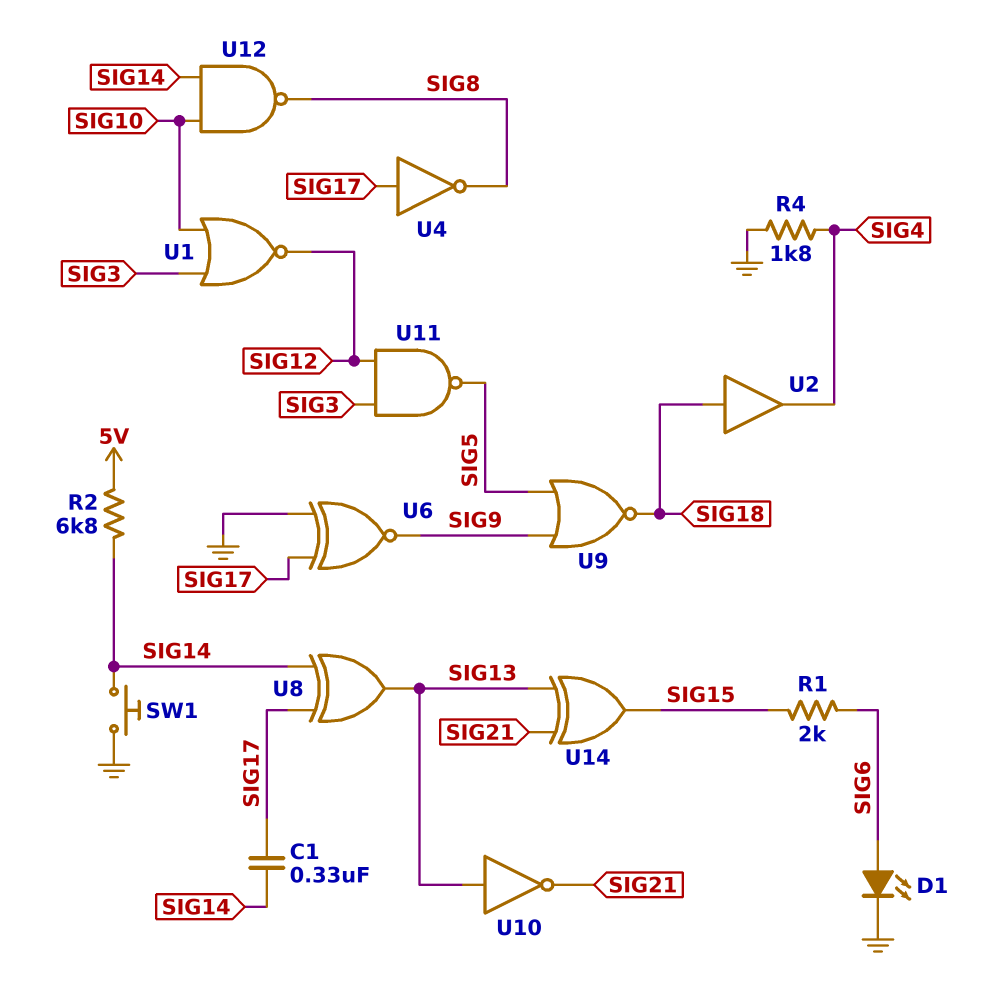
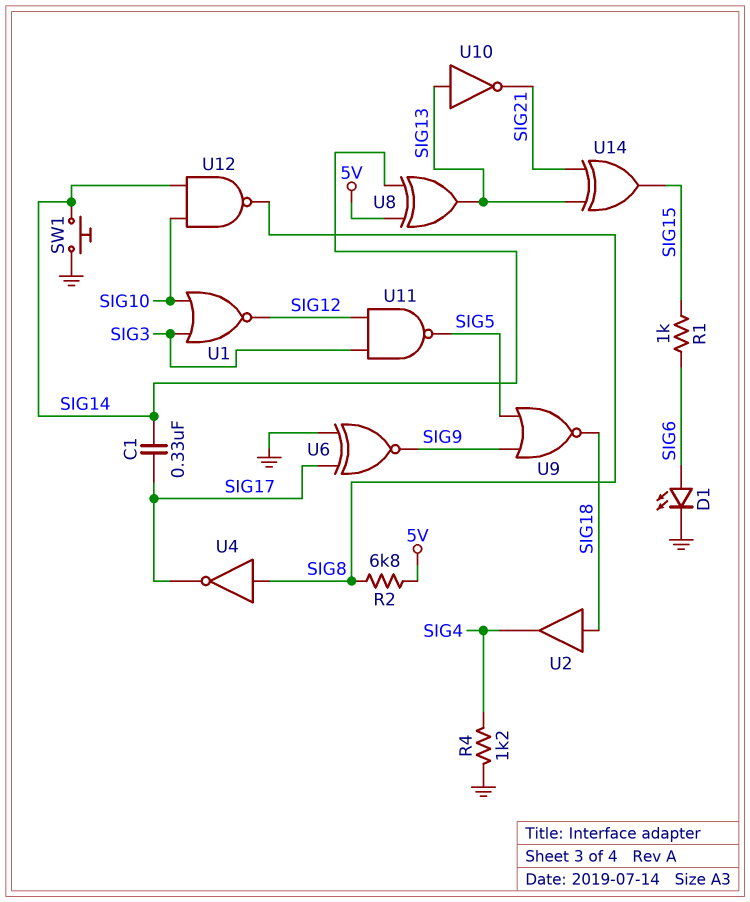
R1: 2k (SIG6, SIG15) -> 1k (SIG6, SIG15)
R2: 6.8k (5V, SIG14) -> 6.8k (5V, SIG8)
R4: 1.8k (GND, SIG4) -> 1.2k (GND, SIG4)
U4: NOT (in SIG17, out SIG8) -> NOT (in SIG8, out SIG17)
U8: XOR (in SIG14, in SIG17, out SIG13) -> XOR (in 5V, in SIG14, out SIG13)

